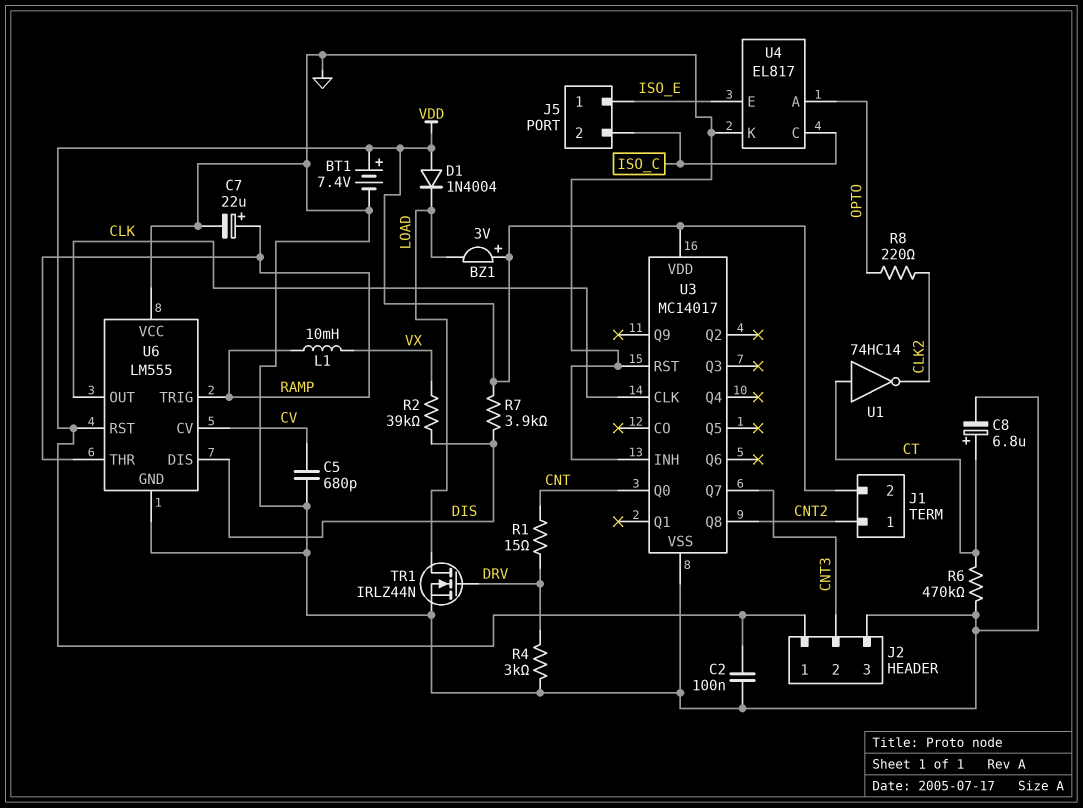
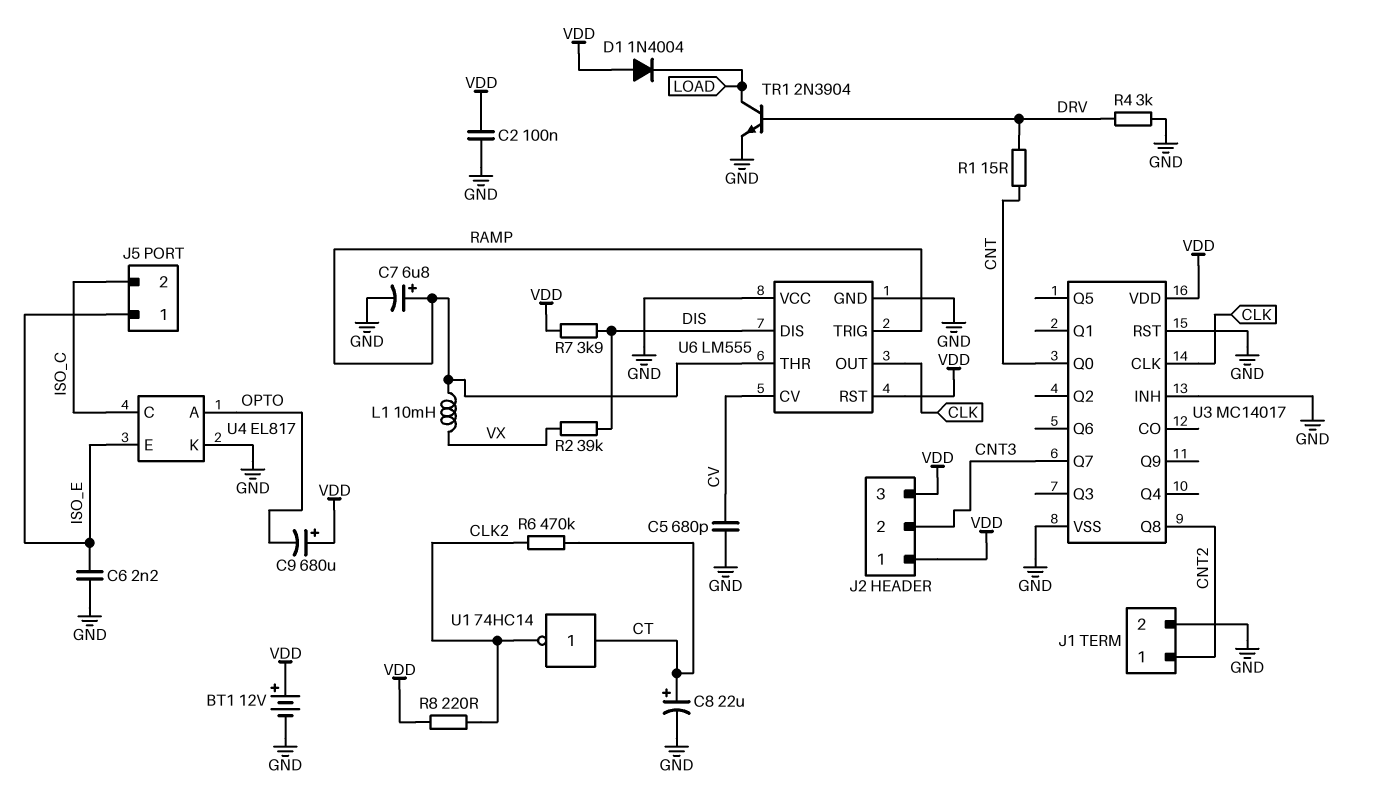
BT1: 7.4V (plus VDD, minus GND) -> 12V (plus VDD, minus GND)
BZ1: buzzer 3V (plus VDD, minus LOAD) -> none
C6: none -> 2.2nF (GND, ISO_E)
C7: 22uF (plus RAMP, minus GND) -> 6.8uF (plus RAMP, minus GND)
C8: 6.8uF (plus CT, minus GND) -> 22uF (plus CT, minus GND)
C9: none -> 680uF (plus VDD, minus OPTO)
J1 pin 2: VDD -> GND
J2 pin 3: GND -> VDD
R6: 470k (CT, GND) -> 470k (CLK2, CT)
R8: 220 (CLK2, OPTO) -> 220 (CLK2, VDD)
TR1: NMOS IRLZ44N (G DRV, D LOAD, S GND) -> NPN 2N3904 (B DRV, C LOAD, E GND)

